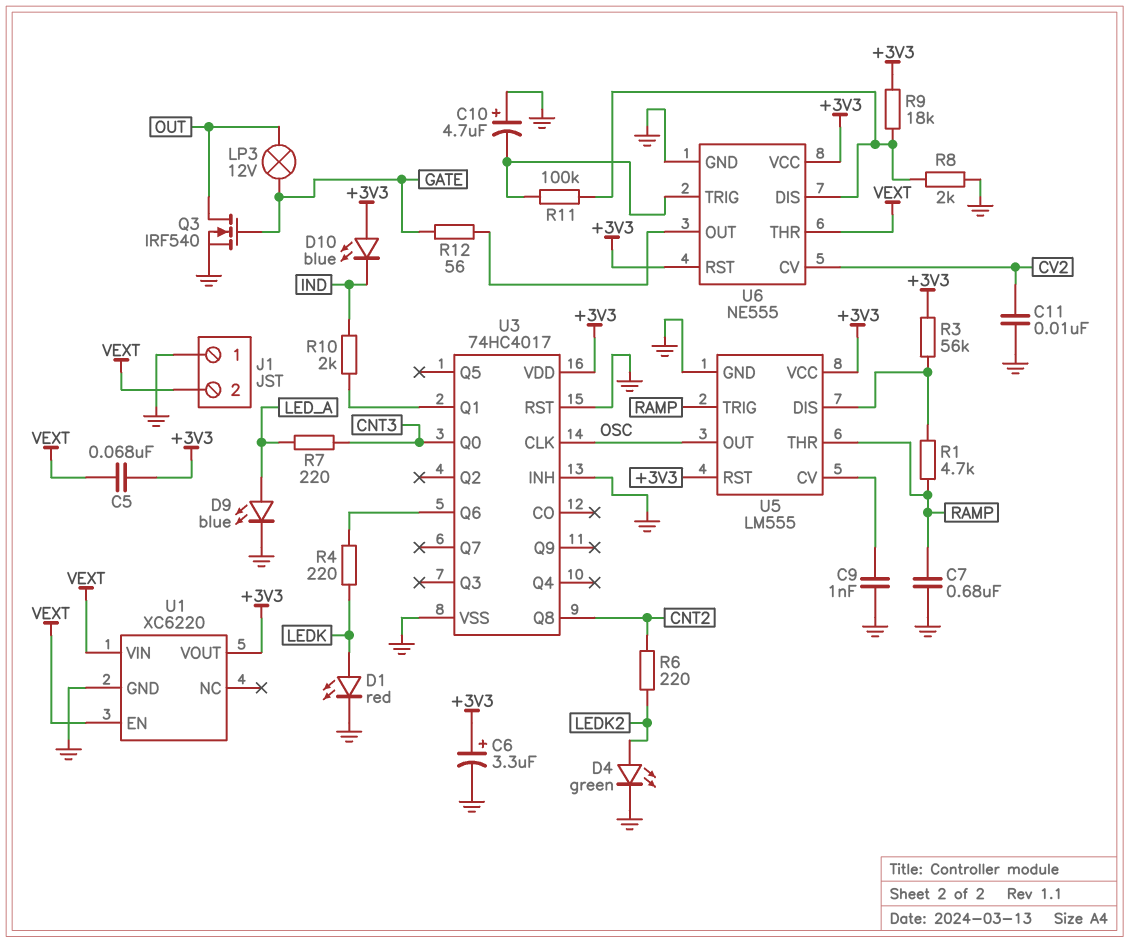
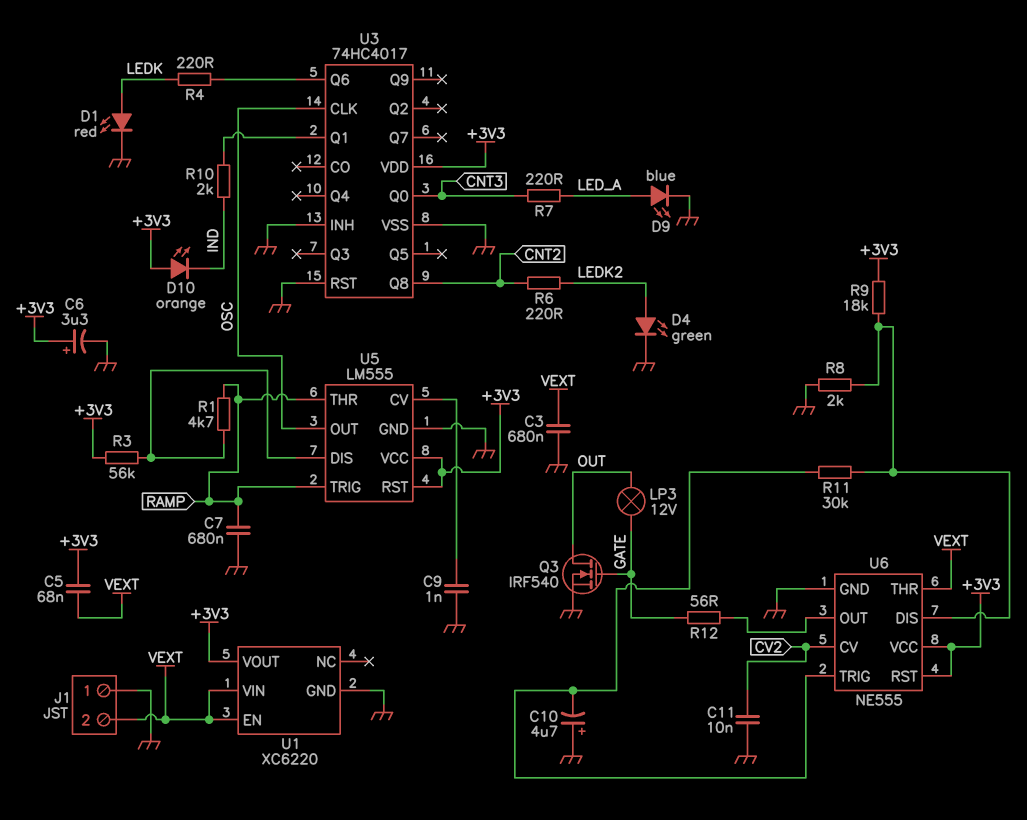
C3: none -> 680nF (GND, VEXT)
D10: LED blue (A +3V3, K IND) -> LED orange (A +3V3, K IND)
R11: 100k (U6/DIS, U6/TRIG) -> 30k (U6/DIS, U6/TRIG)

